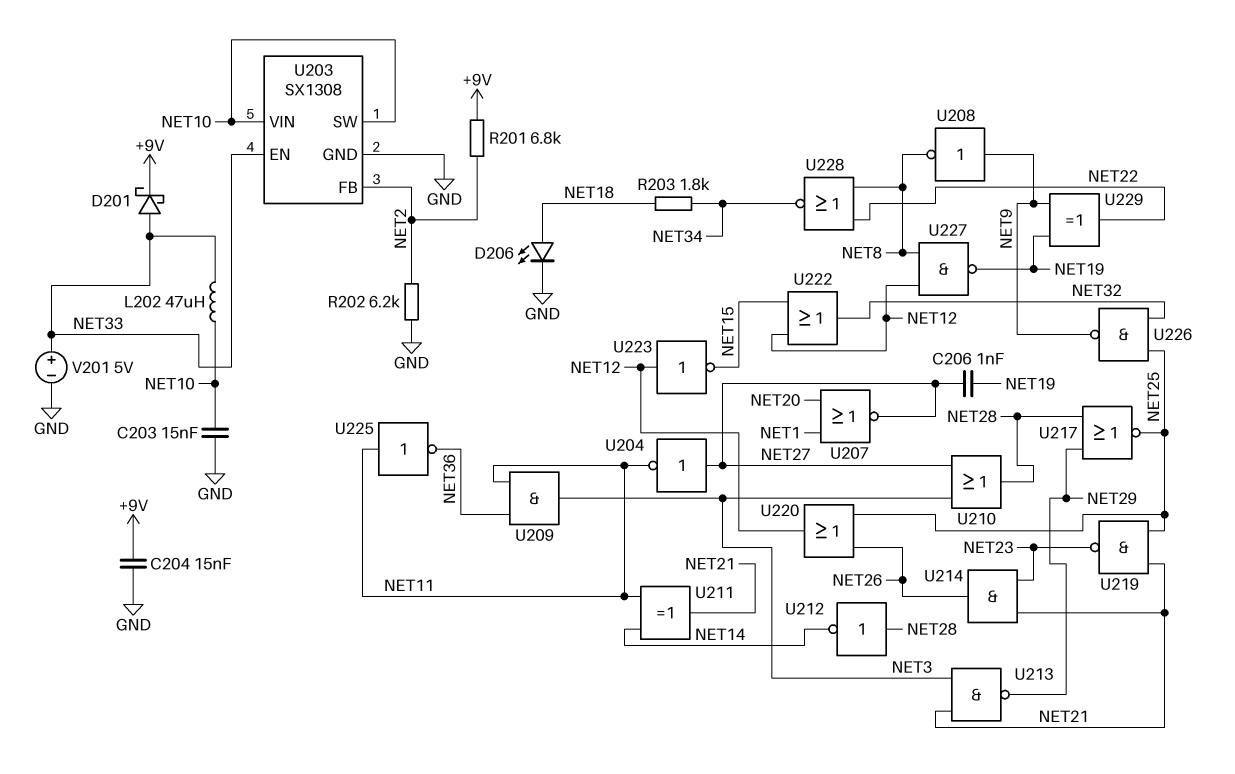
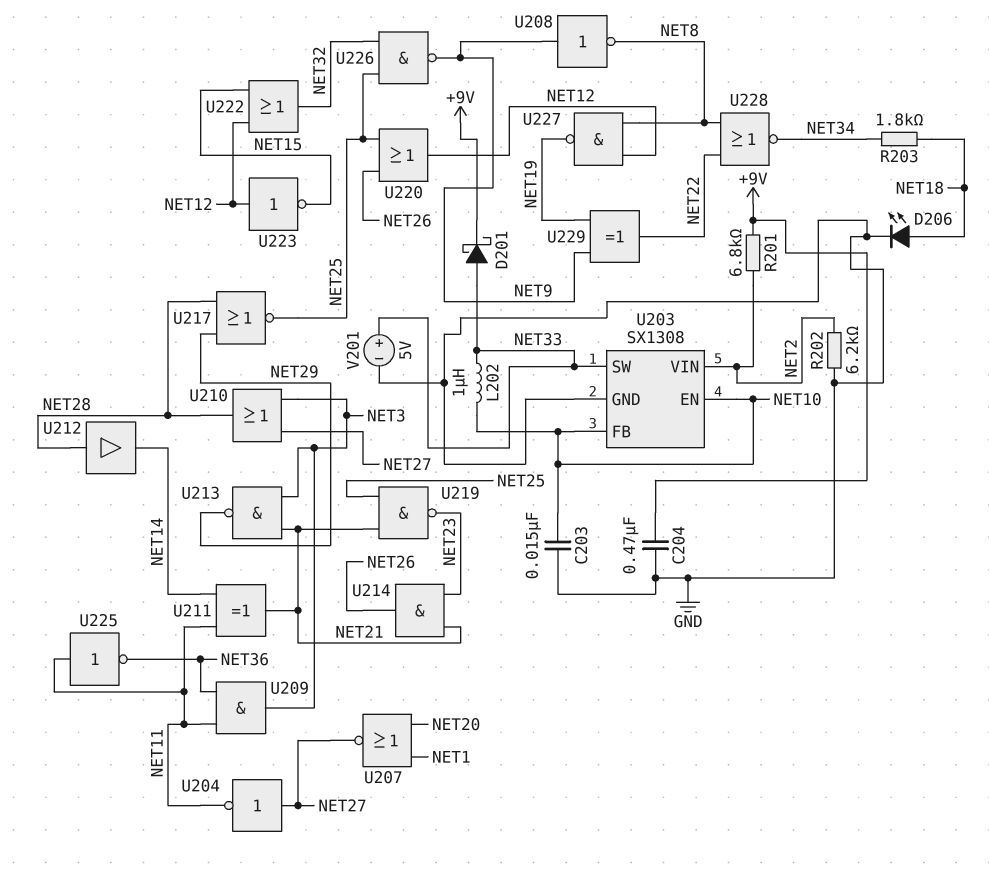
C204: 15nF (+9V, GND) -> 470nF (+9V, GND)
C206: 1nF (NET19, NET27) -> none
L202: 47uH (NET10, NET33) -> 1uH (NET10, NET33)
U203 pin EN: NET33 -> NET10
U203 pin FB: NET2 -> NET10
U203 pin SW: NET10 -> NET33
U203 pin VIN: NET10 -> NET2
U212: NOT (in NET28, out NET14) -> buffer (in NET28, out NET14)

